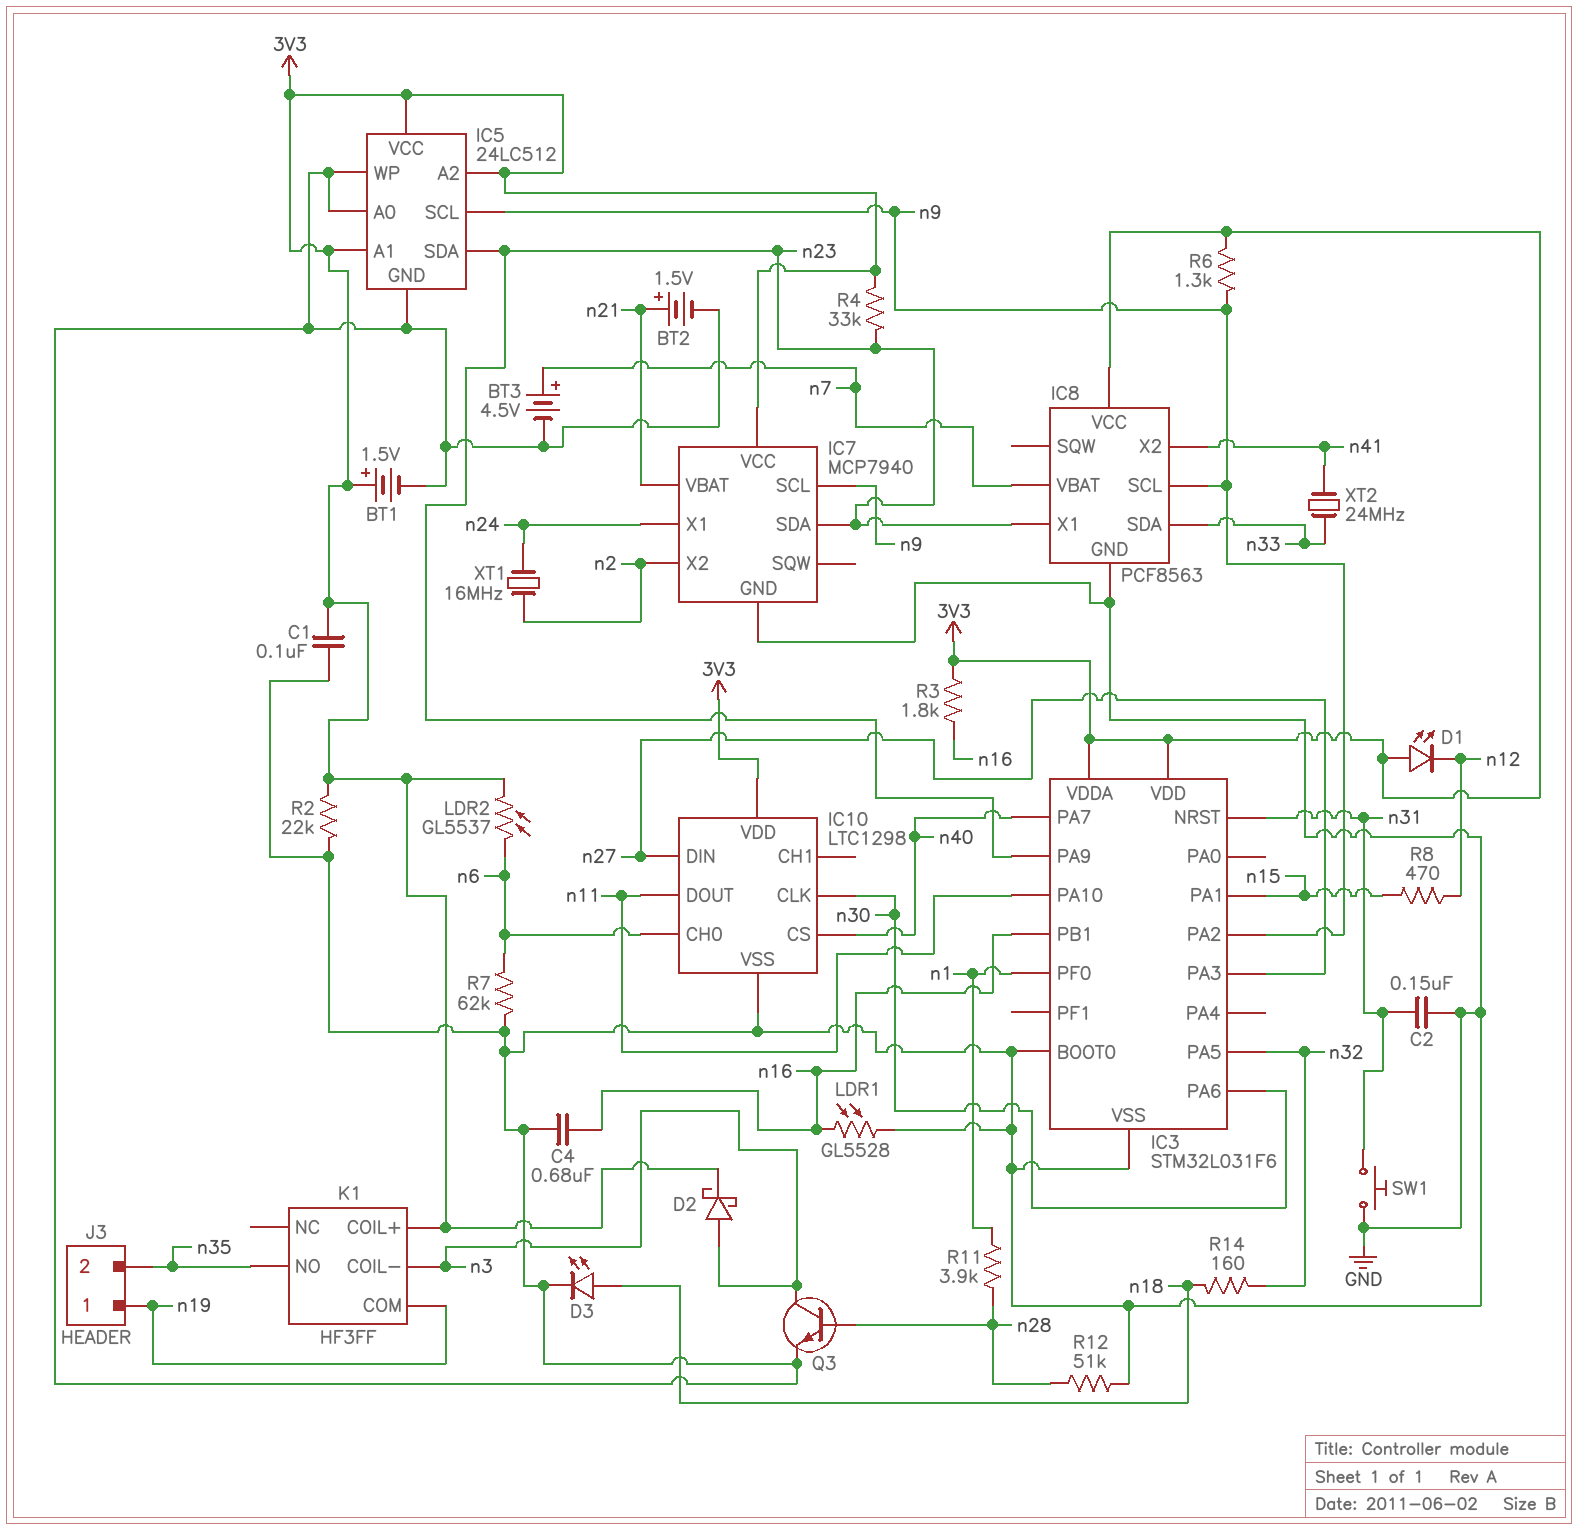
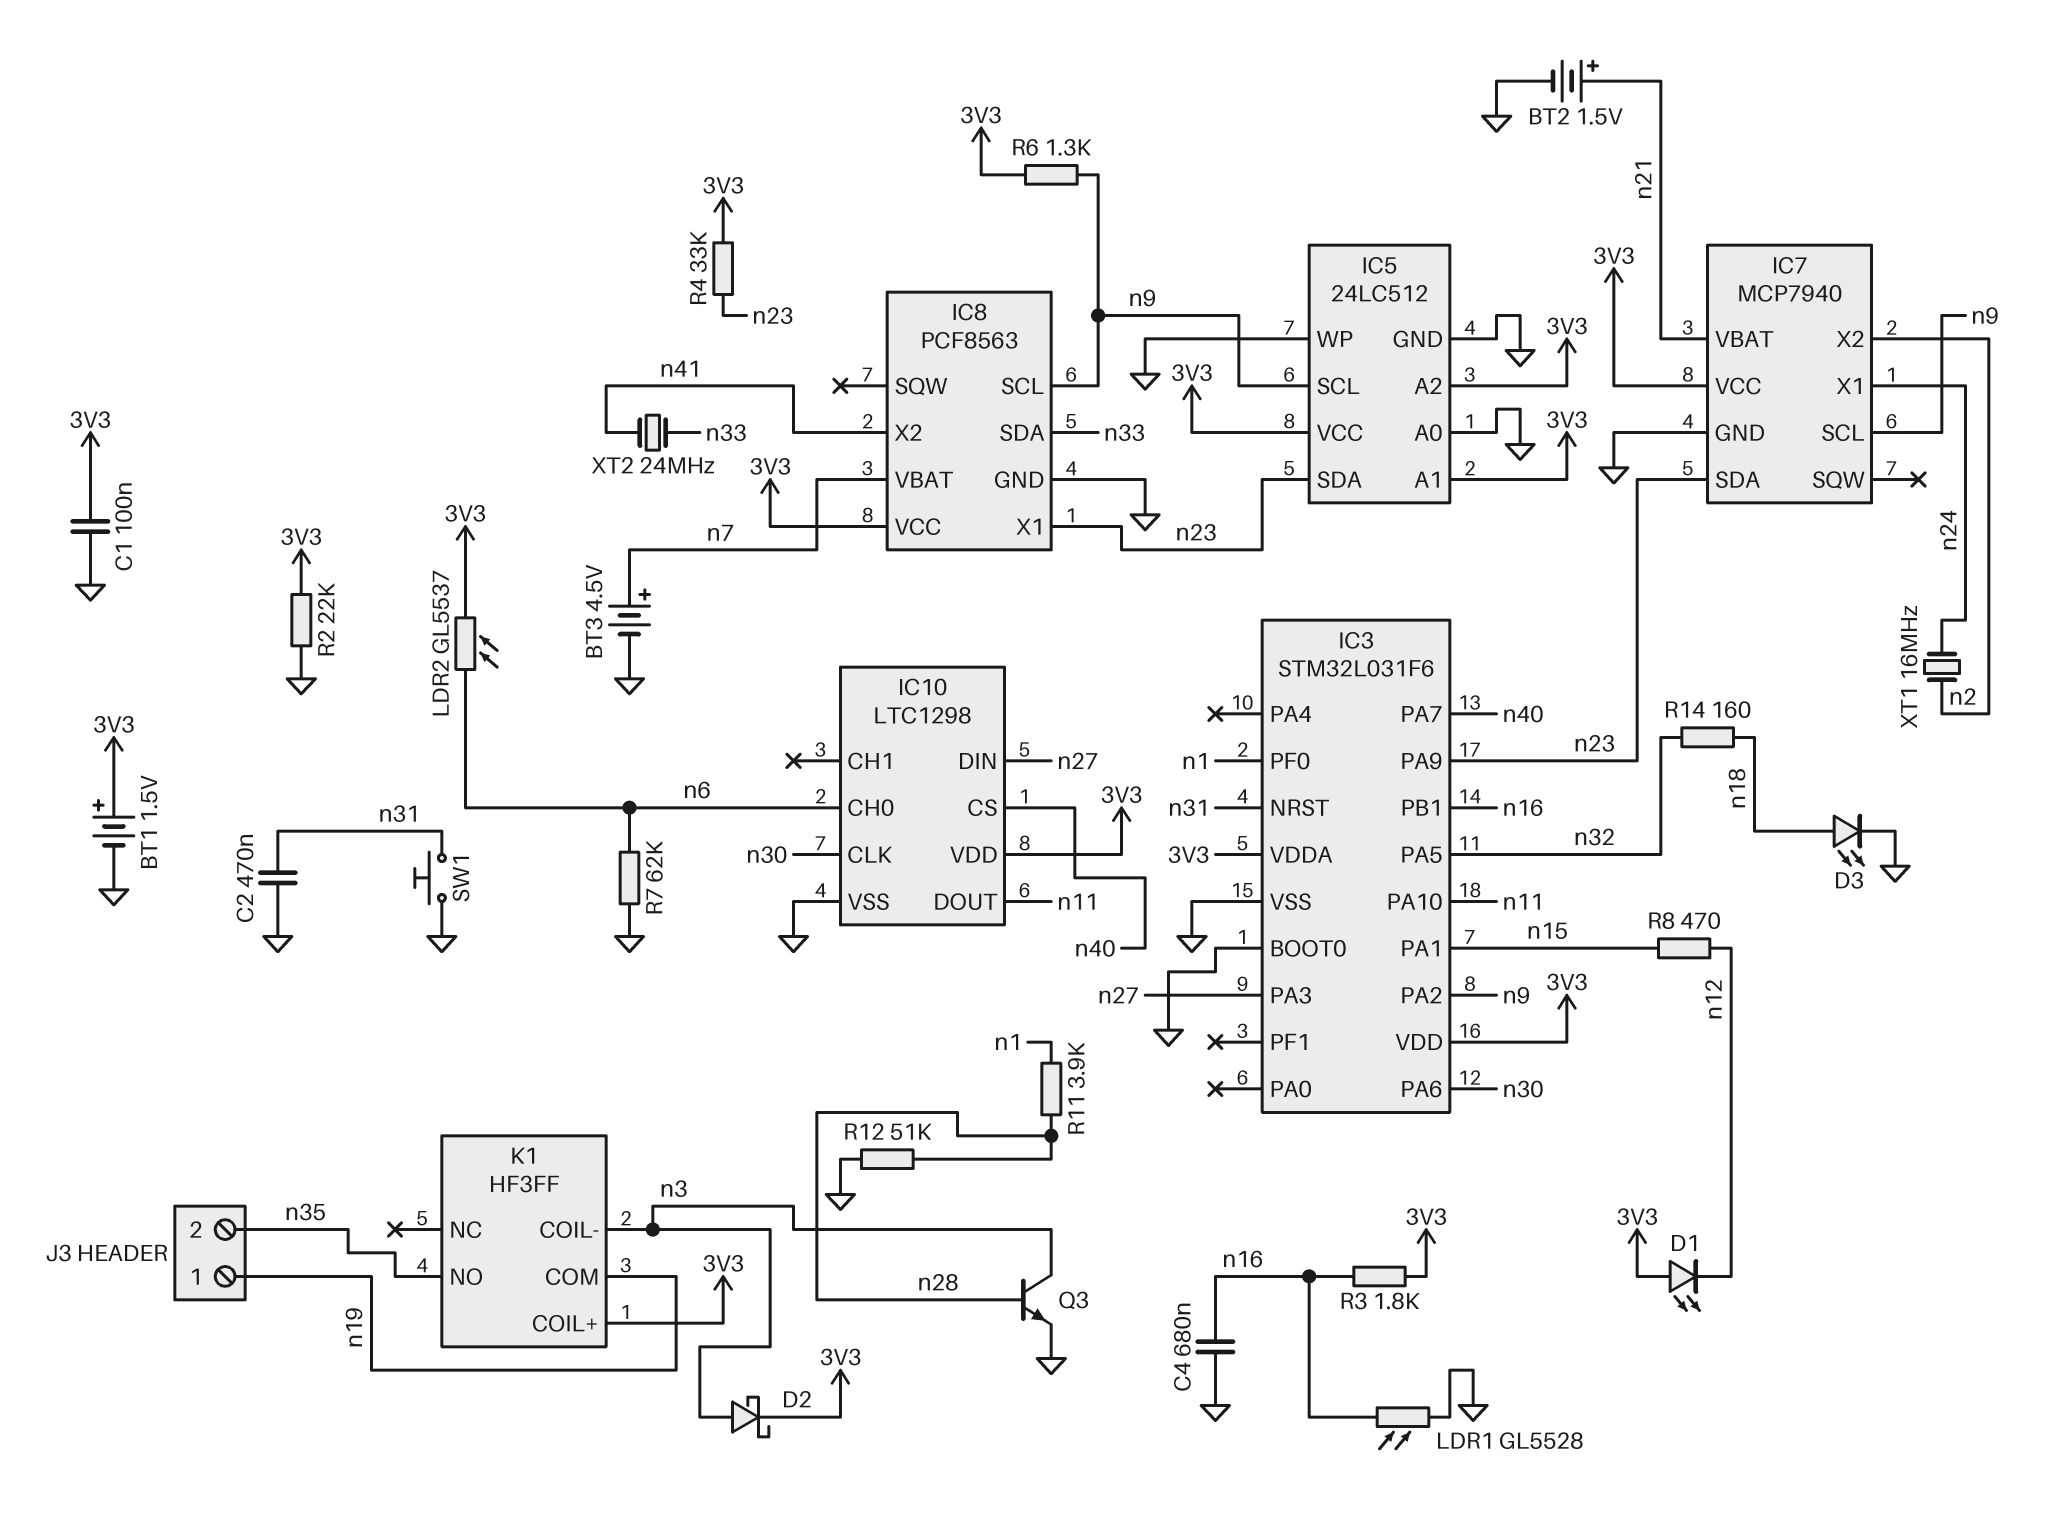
C2: 150nF (GND, n31) -> 470nF (GND, n31)

